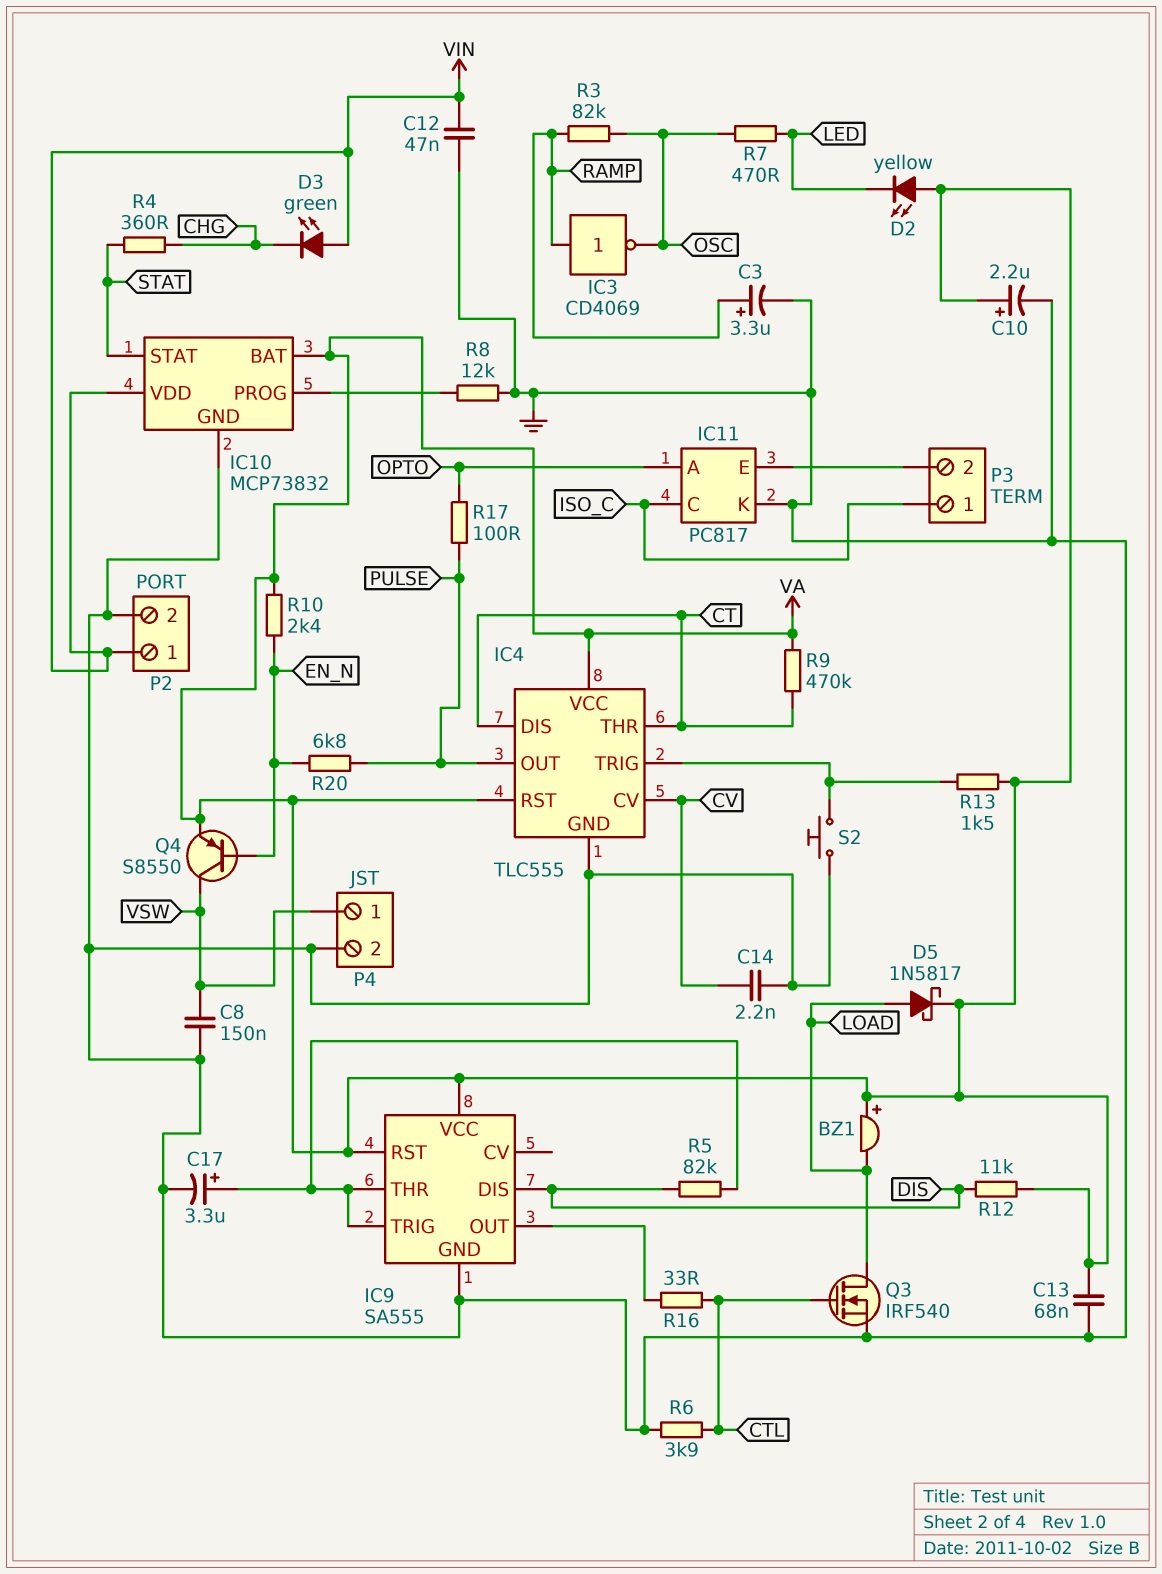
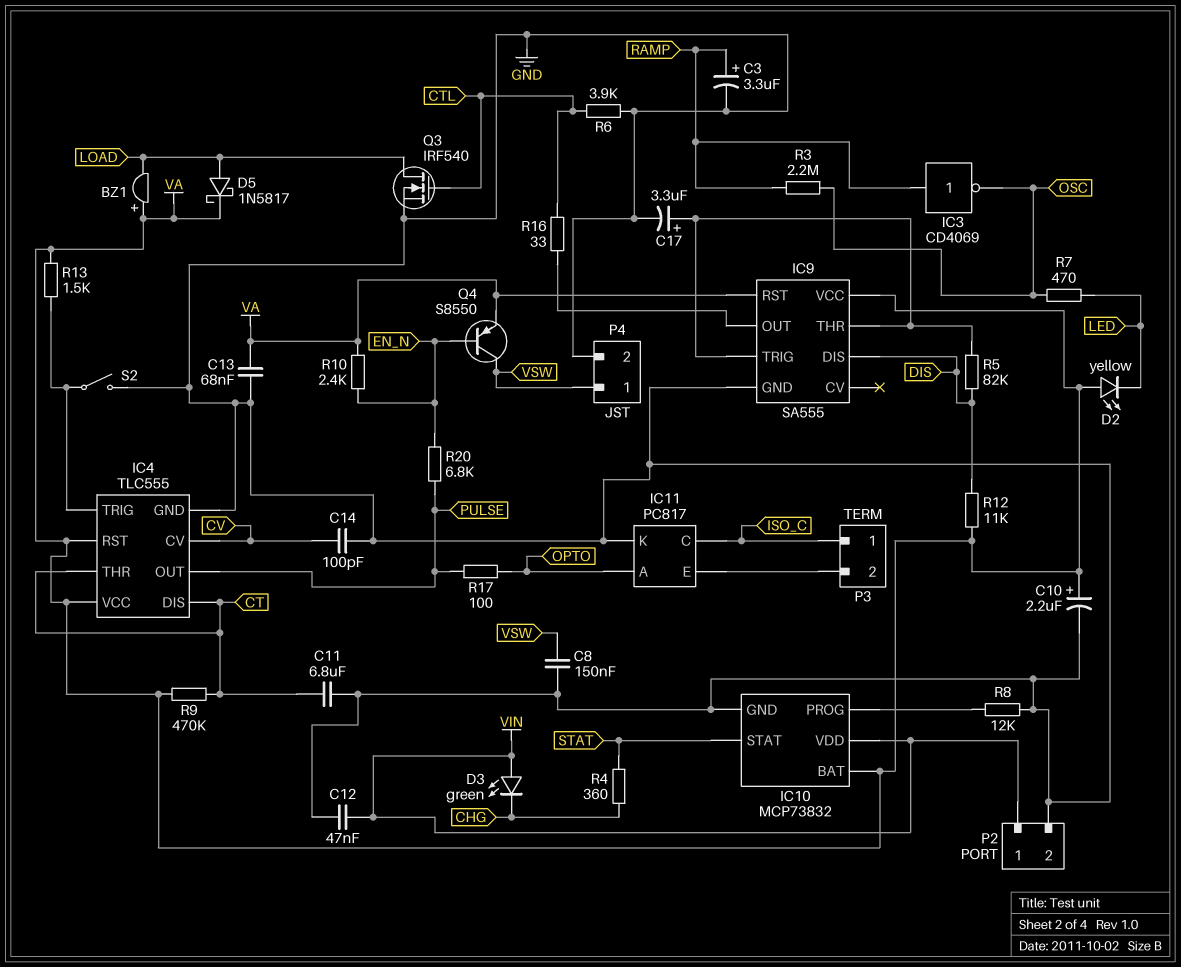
C11: none -> 6.8uF (CT, GND)
C14: 2.2nF (CV, GND) -> 100pF (CV, GND)
R3: 82k (OSC, RAMP) -> 2.2M (OSC, RAMP)
S2: button (GND, IC4/TRIG) -> switch (GND, IC4/TRIG)

